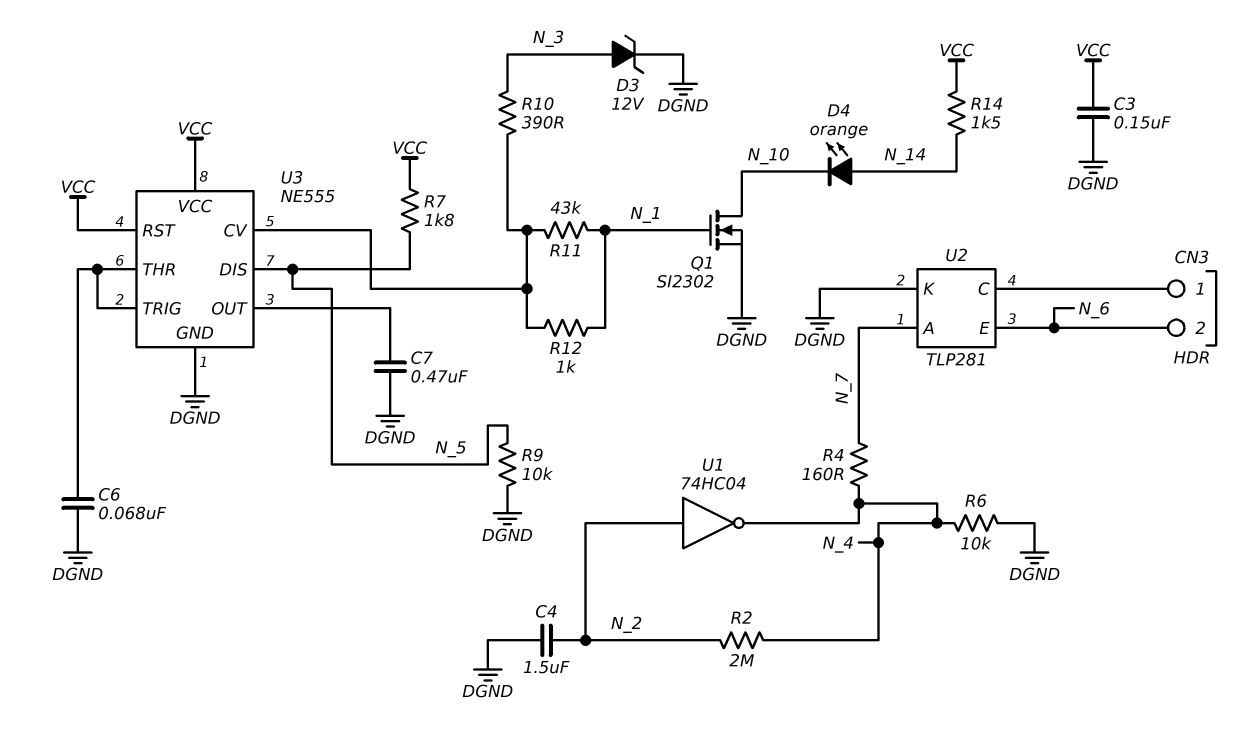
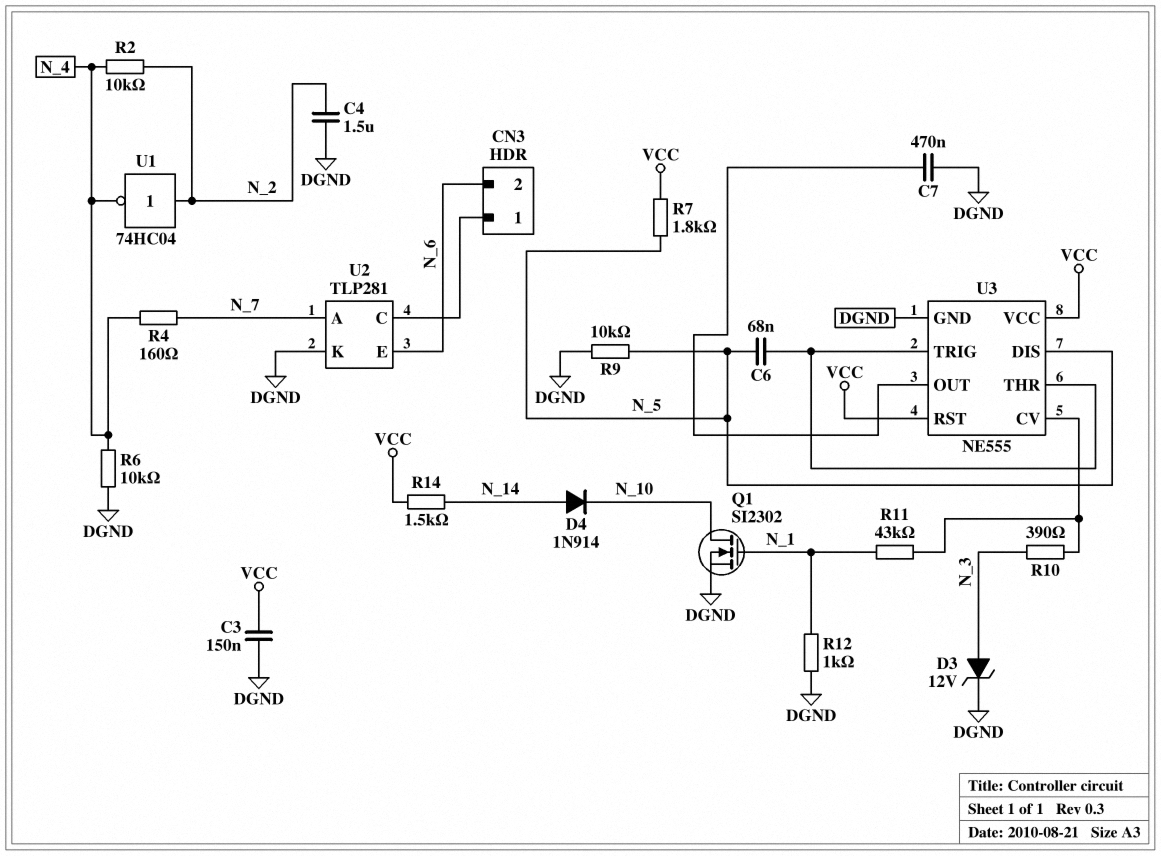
C6: 68nF (DGND, U3/THR) -> 68nF (N_5, U3/THR)
D4: LED orange (A N_14, K N_10) -> diode 1N914 (A N_14, K N_10)
R2: 2M (N_2, N_4) -> 10k (N_2, N_4)
R12: 1k (N_1, U3/CV) -> 1k (DGND, N_1)

